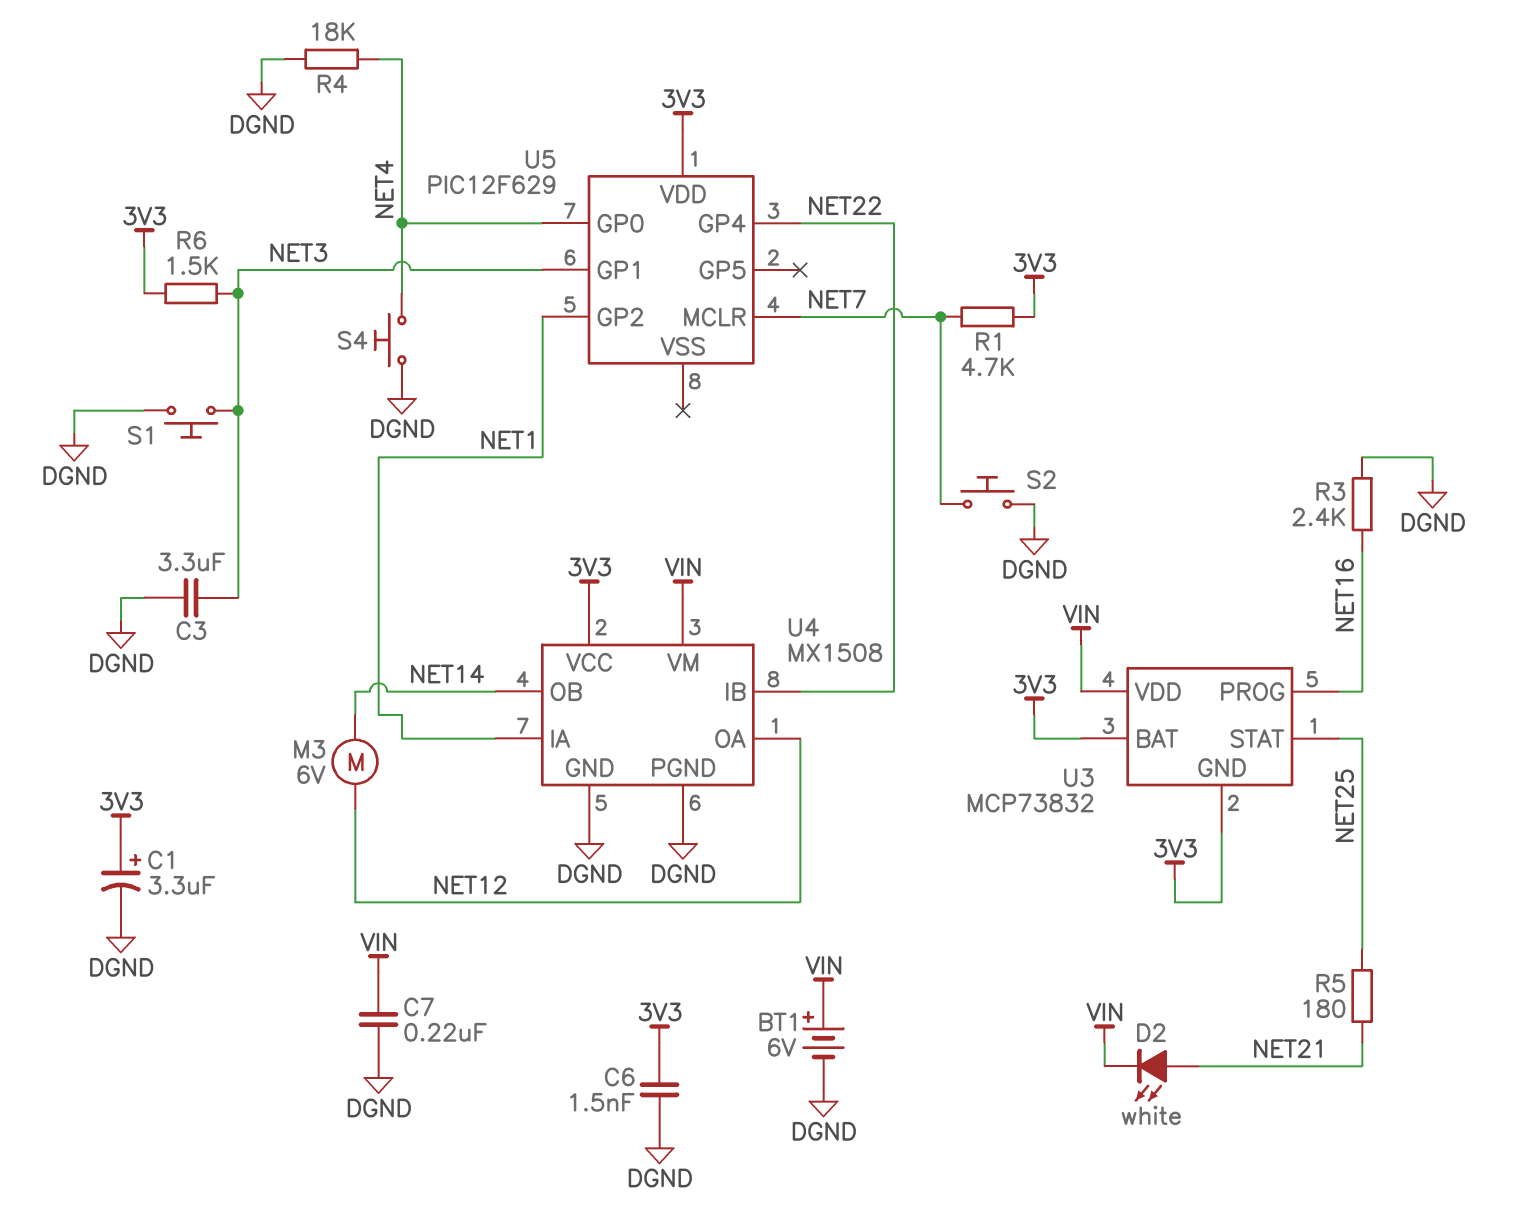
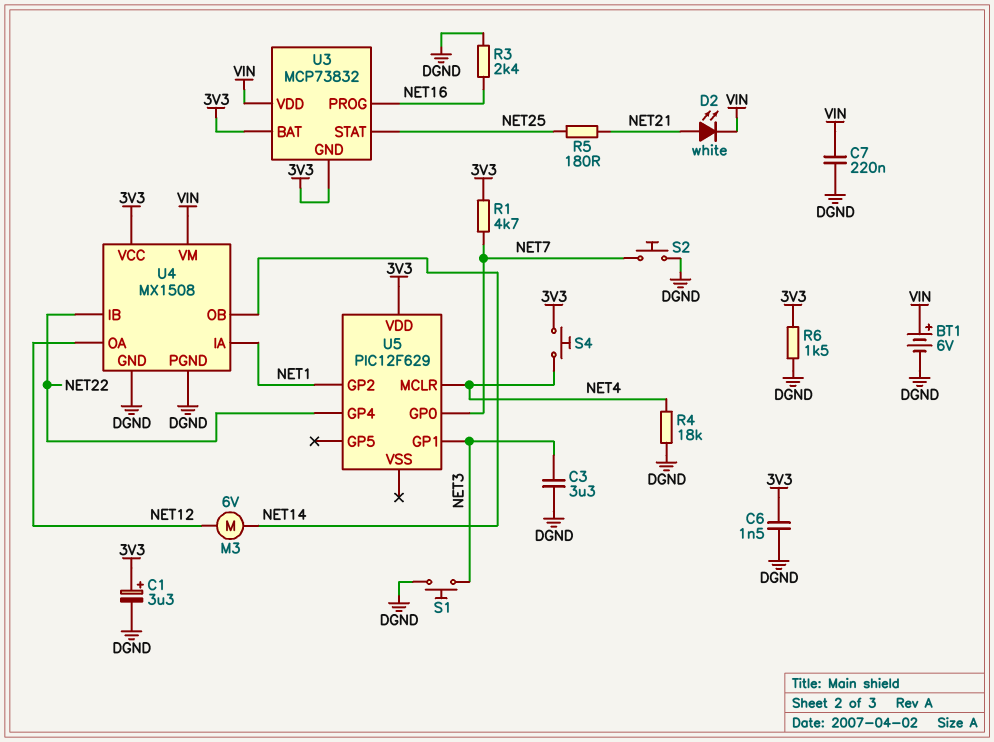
R6: 1.5k (3V3, NET3) -> 1.5k (3V3, DGND)
S4: button (DGND, NET4) -> button (3V3, NET4)
U5 pin GP0: NET4 -> NET7
U5 pin MCLR: NET7 -> NET4

